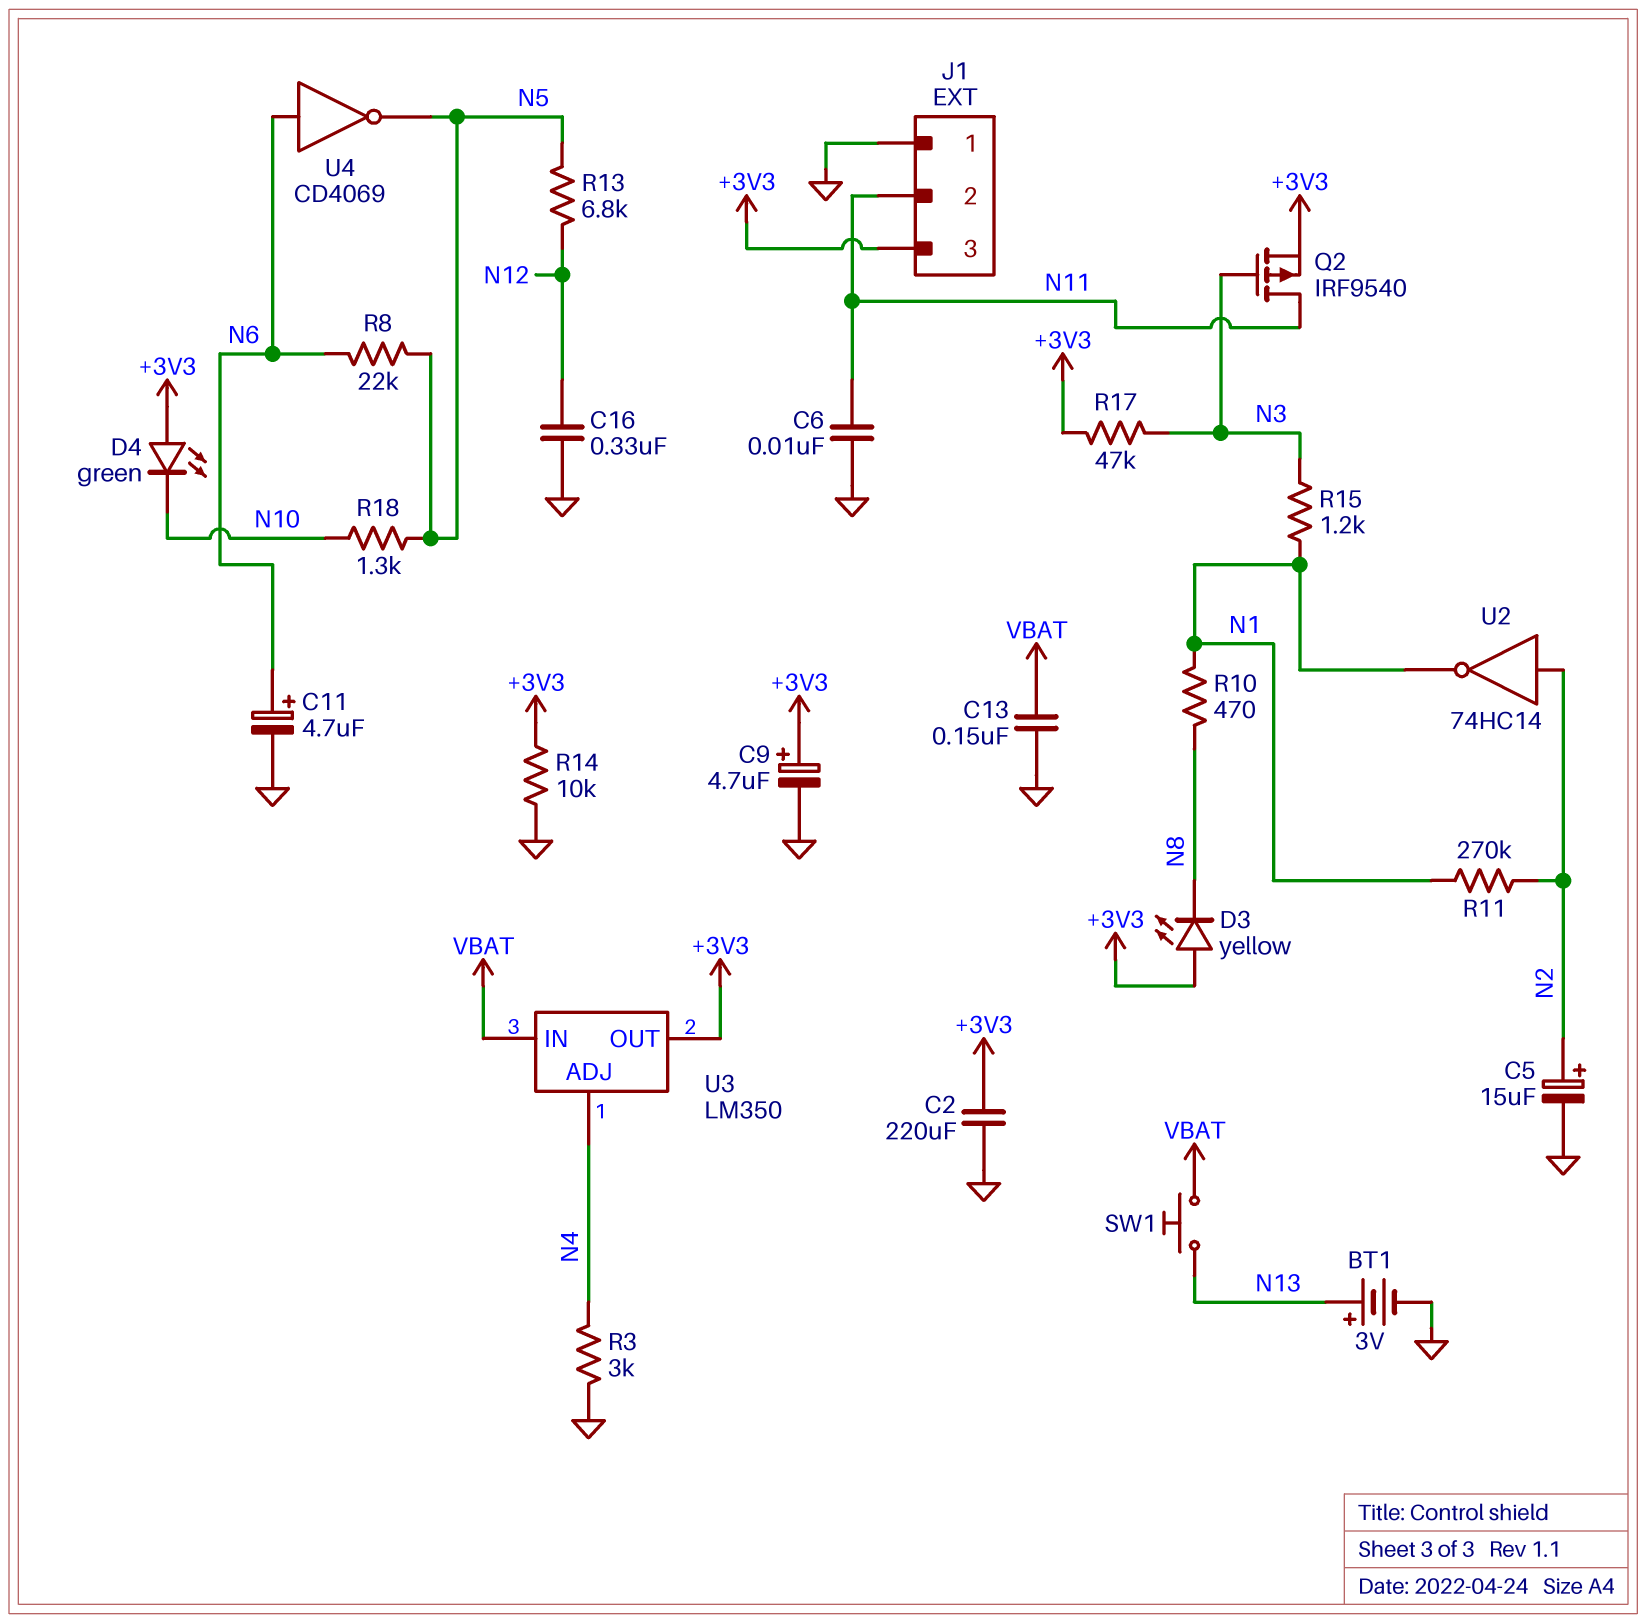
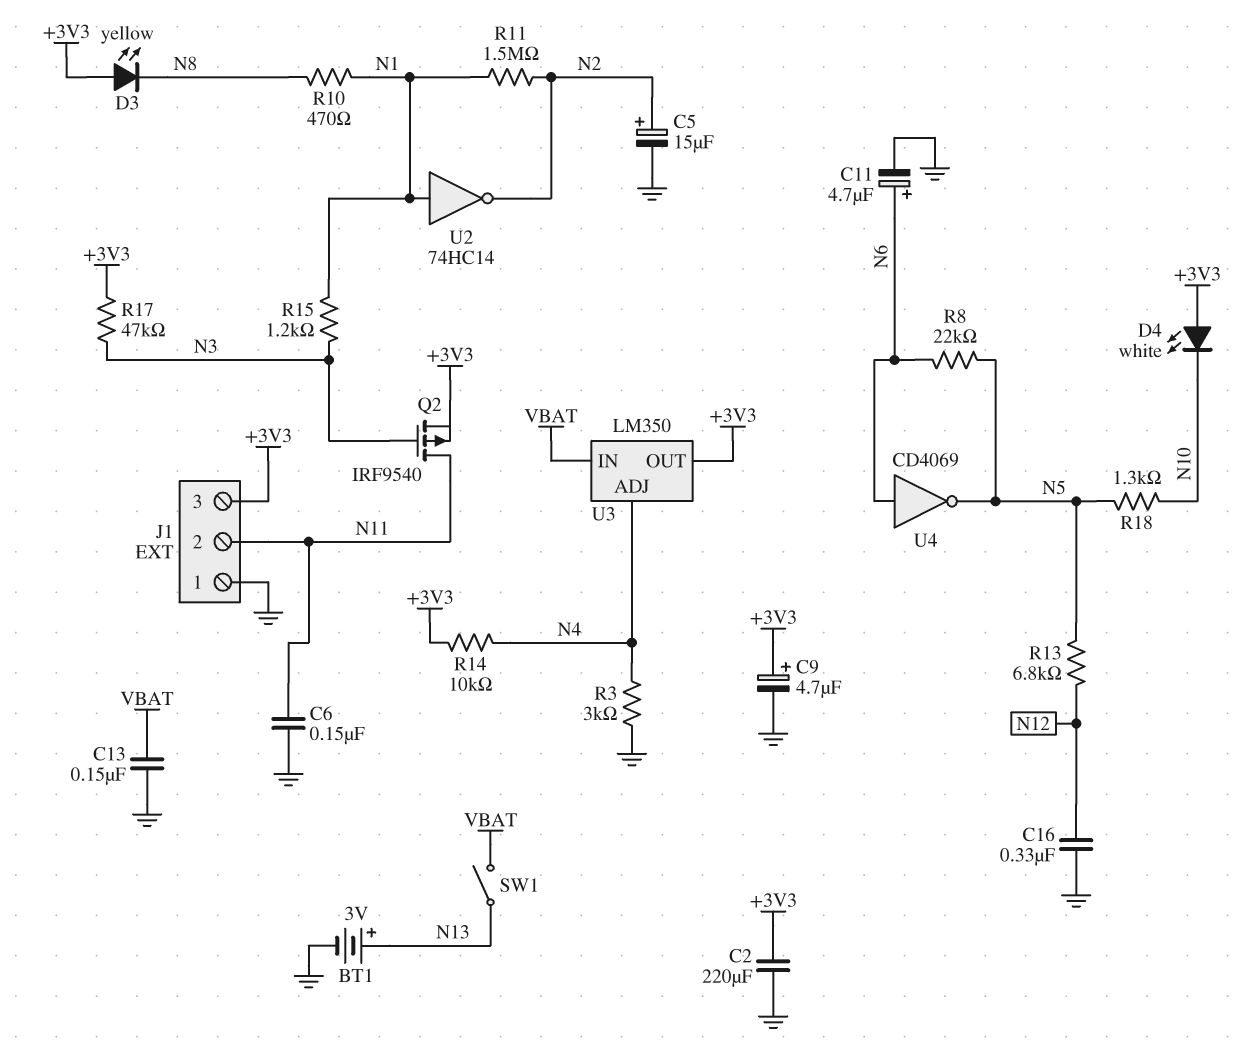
C6: 10nF (GND, N11) -> 150nF (GND, N11)
D4: LED green (A +3V3, K N10) -> LED white (A +3V3, K N10)
R11: 270k (N1, N2) -> 1.5M (N1, N2)
R14: 10k (+3V3, GND) -> 10k (+3V3, N4)
SW1: button (N13, VBAT) -> switch (N13, VBAT)
U2: NOT 74HC14 (in N2, out N1) -> NOT 74HC14 (in N1, out N2)

